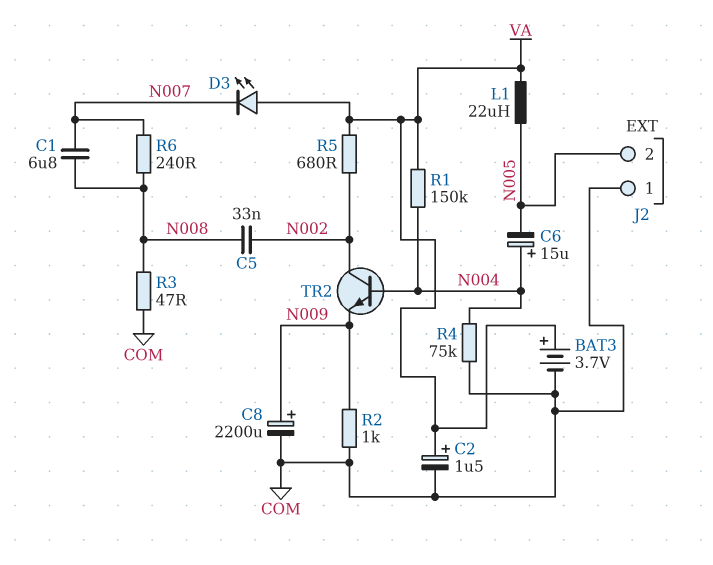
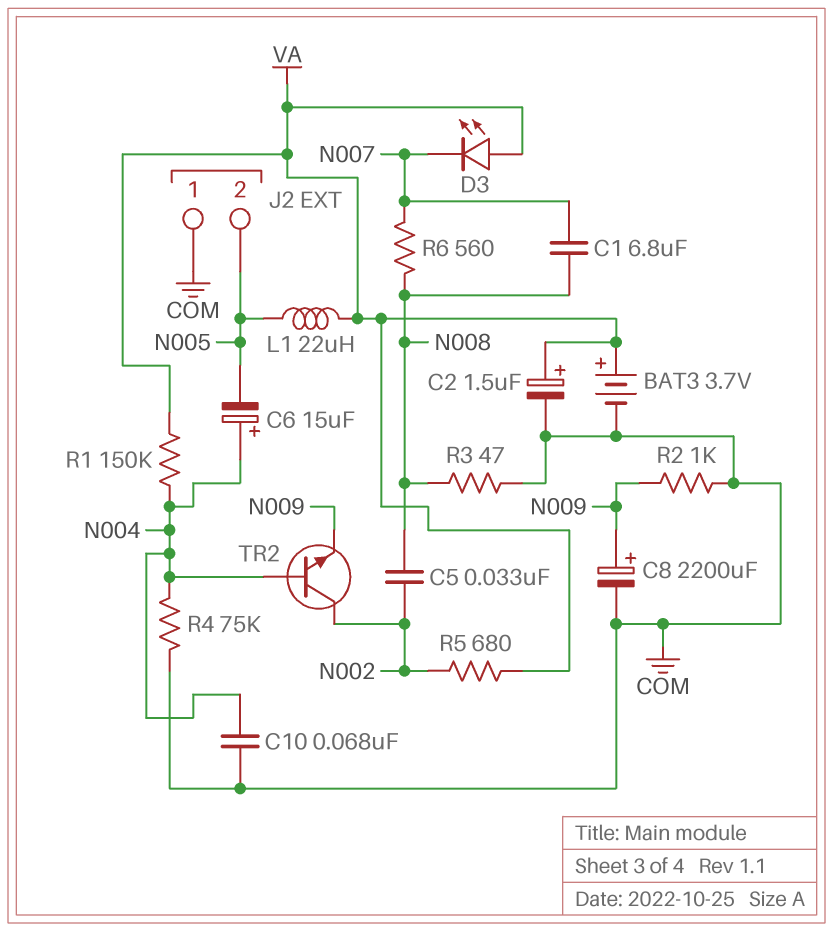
C10: none -> 68nF (COM, N004)
R6: 240 (N007, N008) -> 560 (N007, N008)

